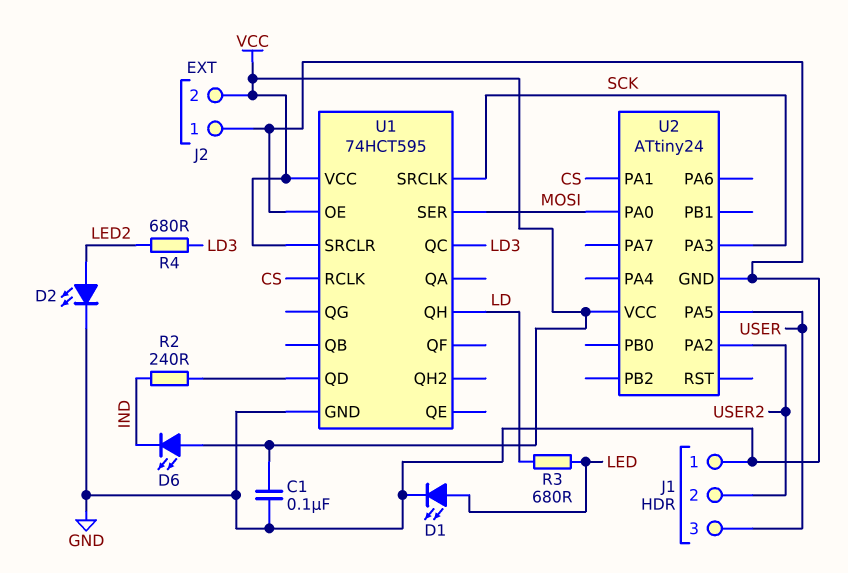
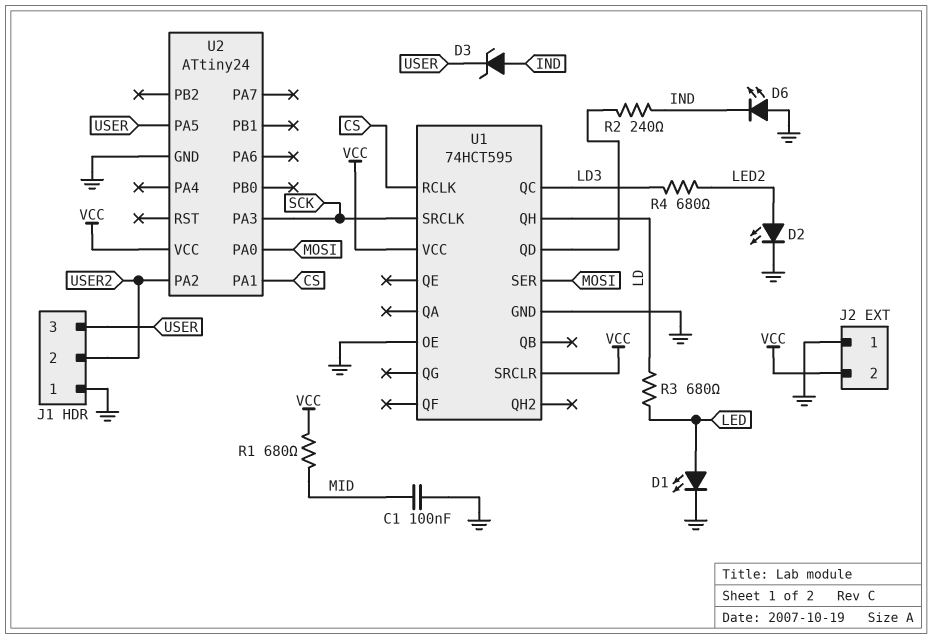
C1: 100nF (GND, VCC) -> 100nF (GND, MID)
D3: none -> zener (A IND, K USER)
D6: LED (A VCC, K IND) -> LED (A GND, K IND)
R1: none -> 680 (MID, VCC)

